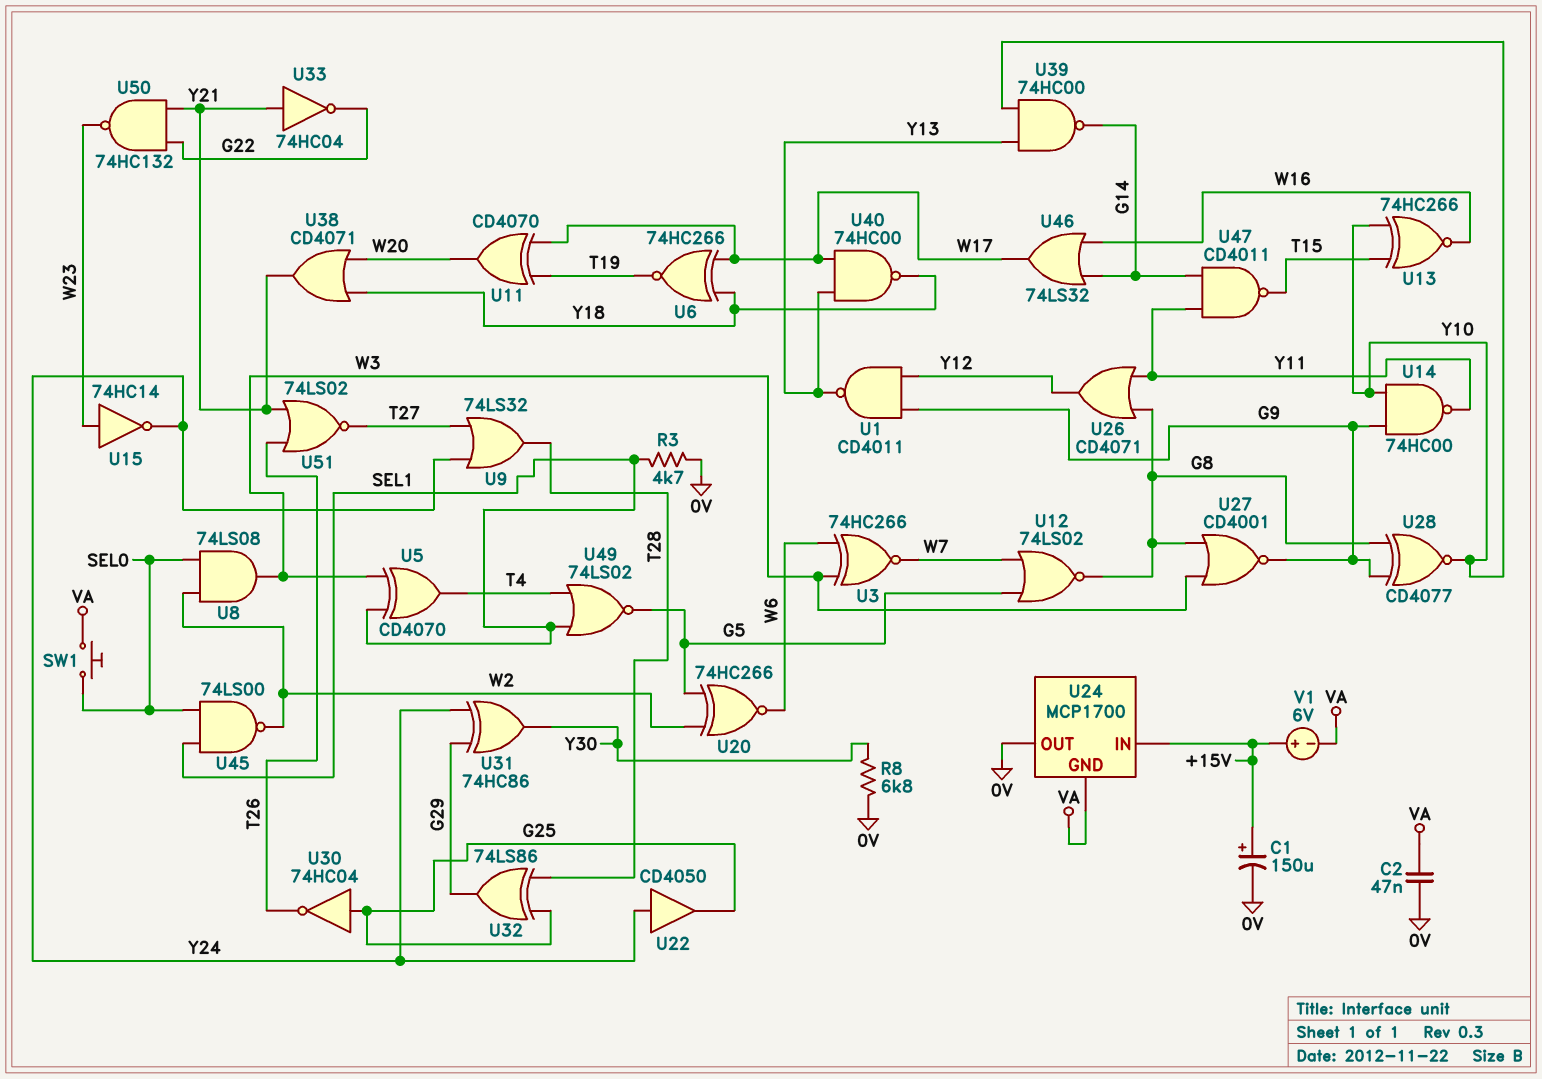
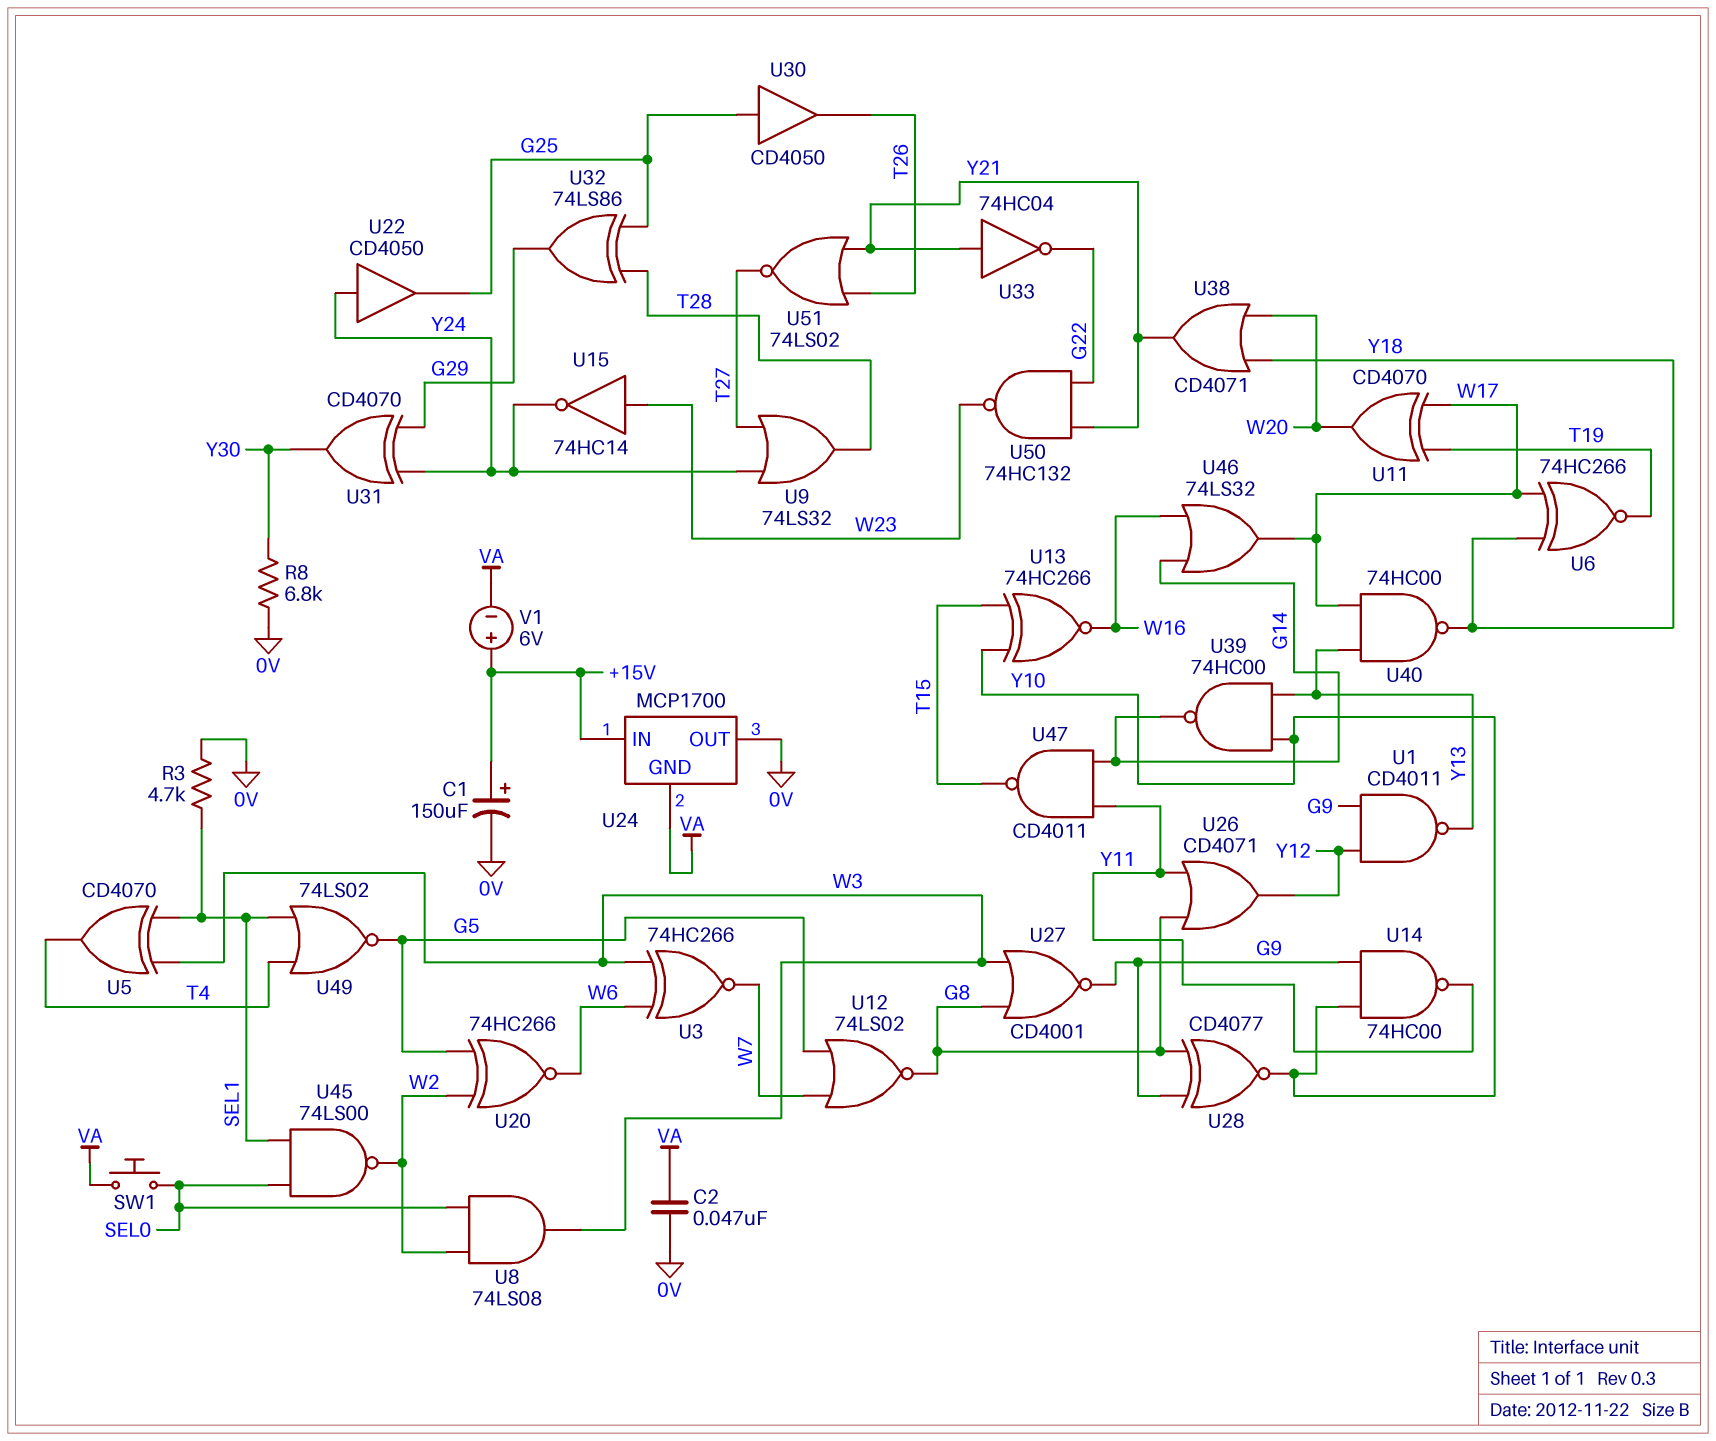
U30: NOT 74HC04 (in G25, out T26) -> buffer CD4050 (in G25, out T26)
U31: XOR 74HC86 (in G29, in Y24, out Y30) -> XOR CD4070 (in G29, in Y24, out Y30)

